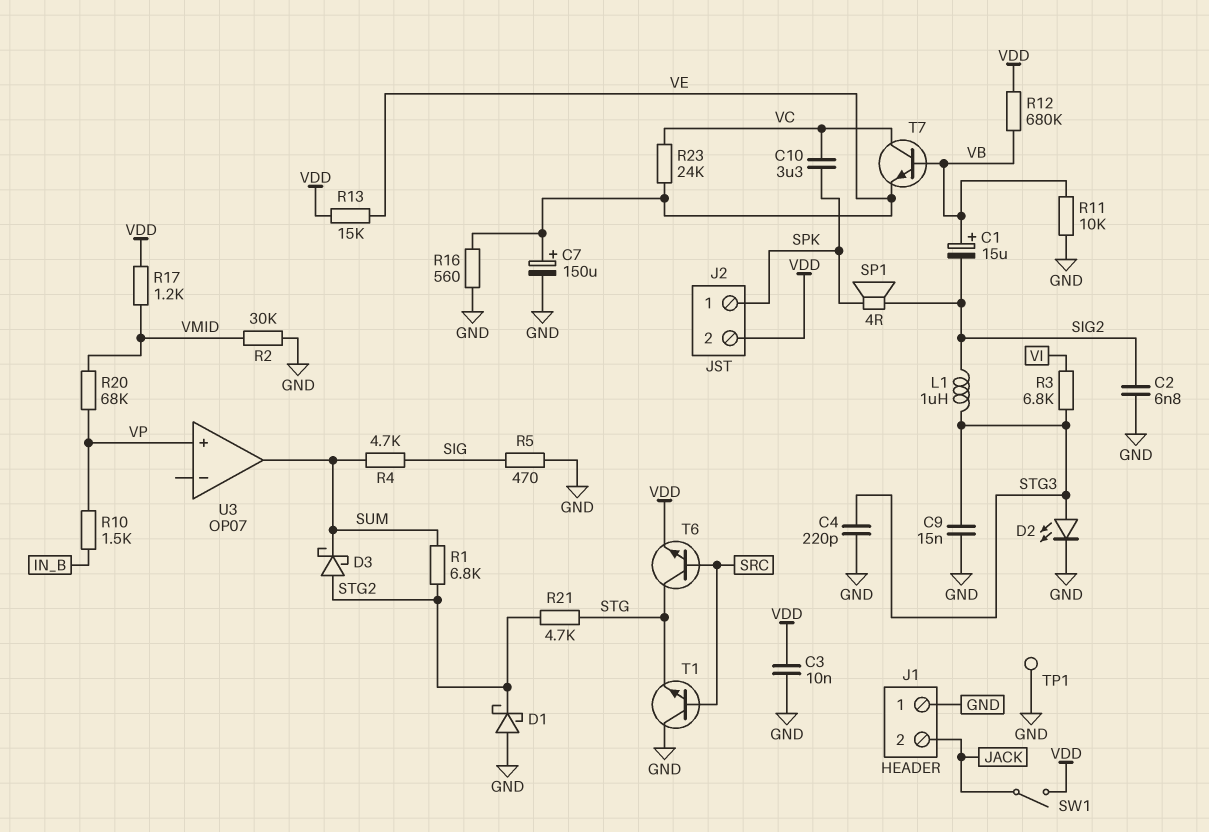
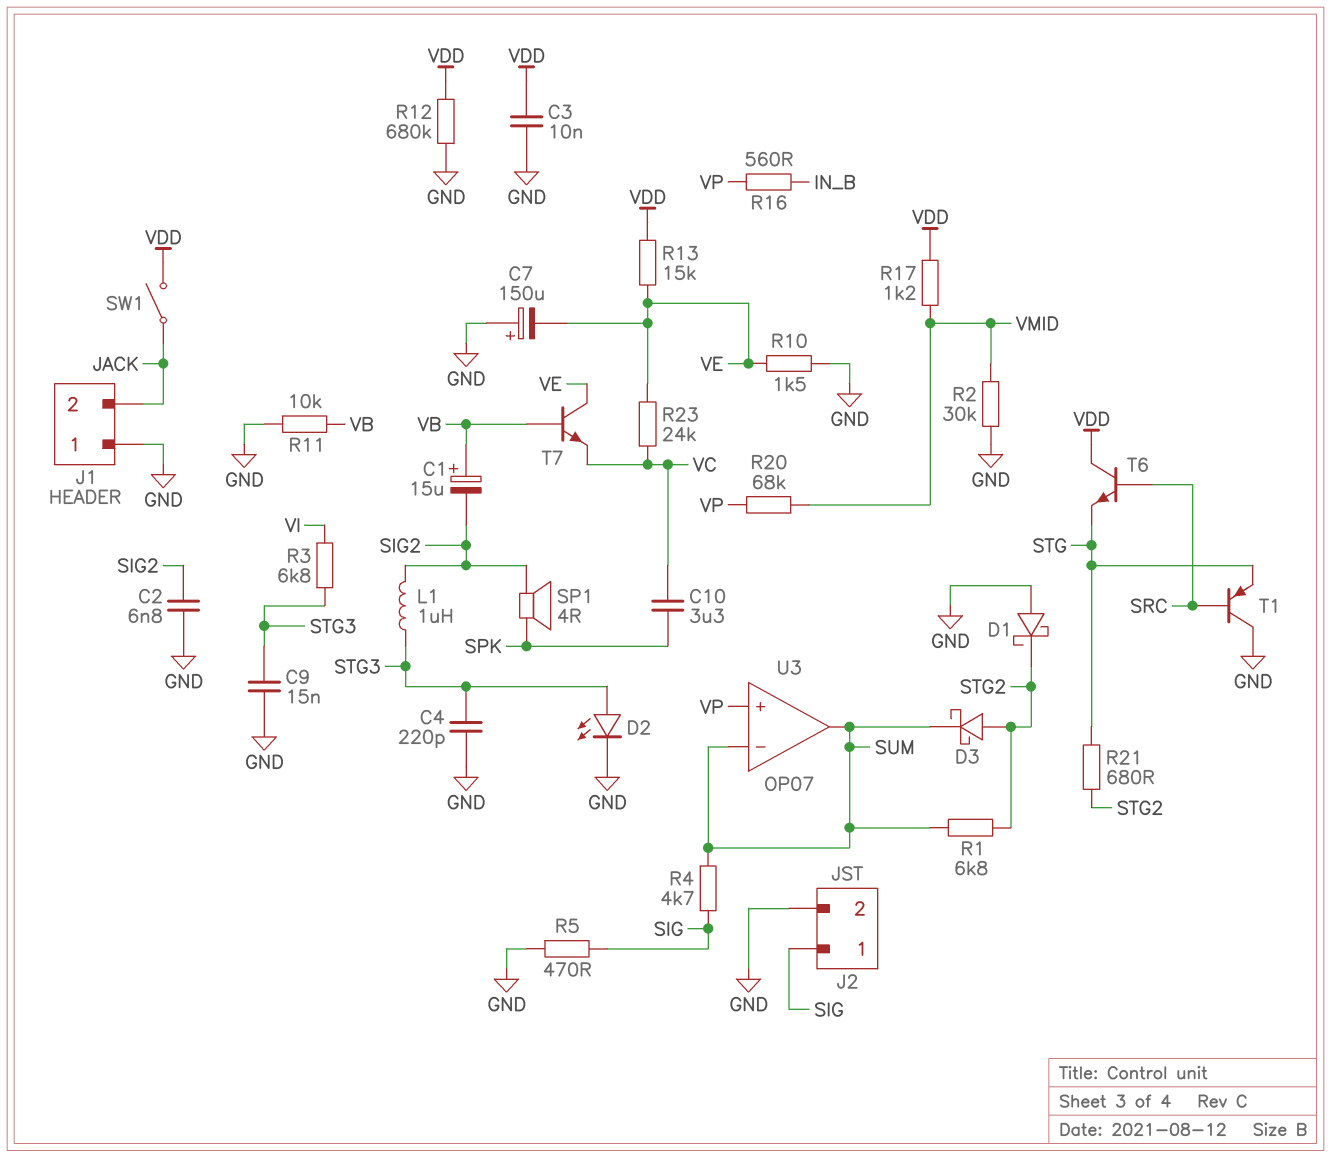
C7: 150uF (plus VE, minus GND) -> 150uF (plus GND, minus VE)
J2 pin 1: SPK -> SIG
J2 pin 2: VDD -> GND
R10: 1.5k (IN_B, VP) -> 1.5k (GND, VE)
R12: 680k (VB, VDD) -> 680k (GND, VDD)
R16: 560 (GND, VE) -> 560 (IN_B, VP)
R21: 4.7k (STG, STG2) -> 680 (STG, STG2)
T1: NPN (B SRC, C GND, E STG) -> PNP (B SRC, C GND, E STG)
T6: NPN (B SRC, C STG, E VDD) -> NPN (B SRC, C VDD, E STG)
T7: NPN (B VB, C VC, E VE) -> NPN (B VB, C VE, E VC)
TP1: test point (GND) -> none
U3 pin in-: none -> SUM

